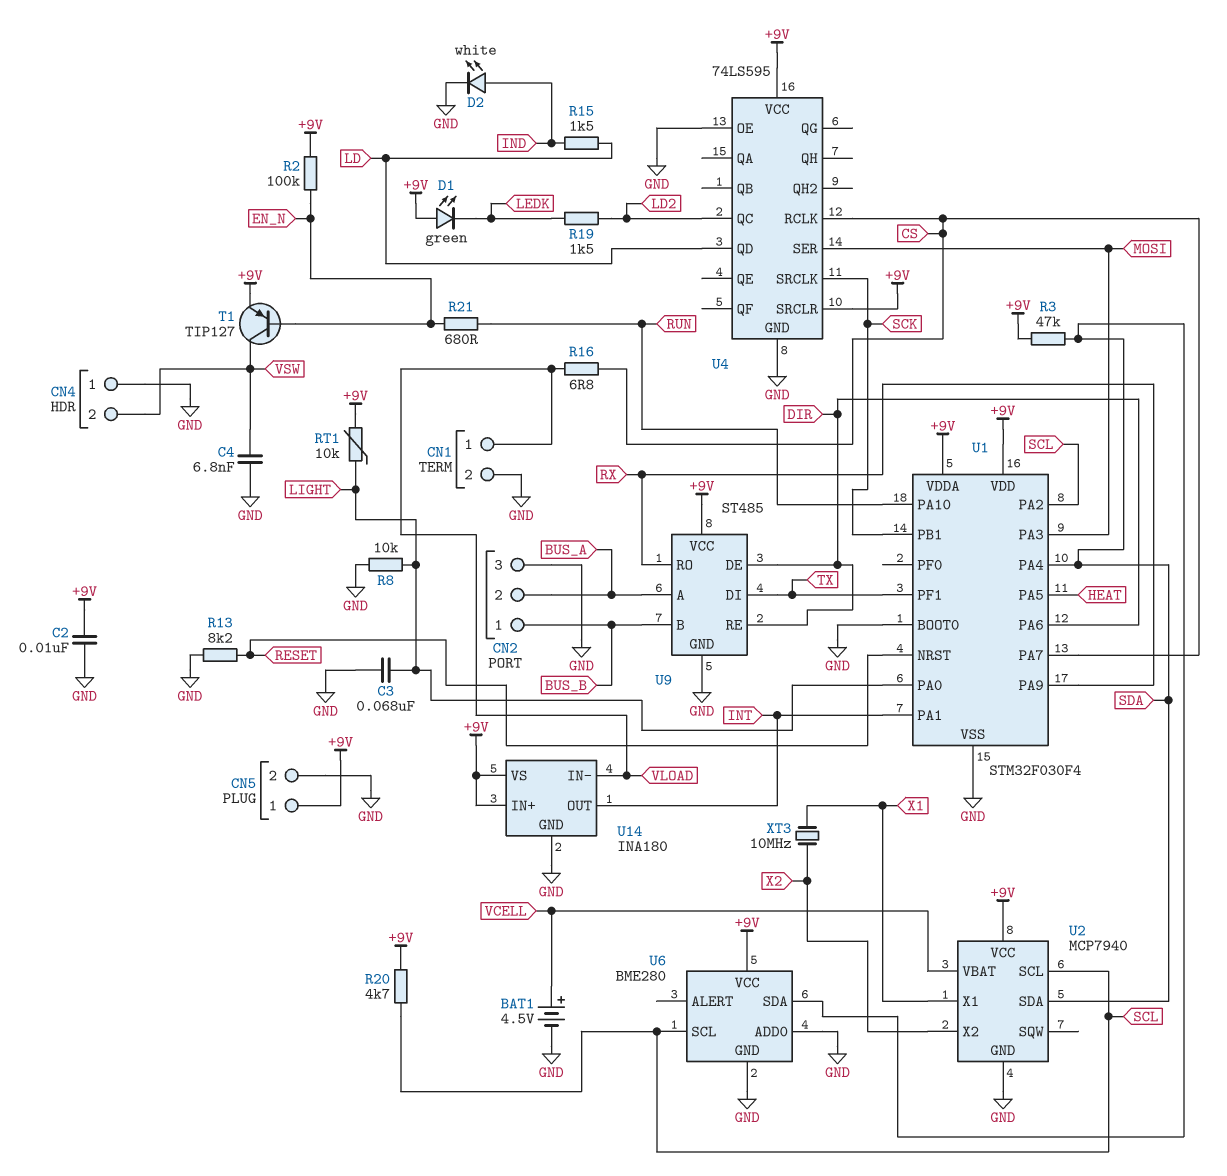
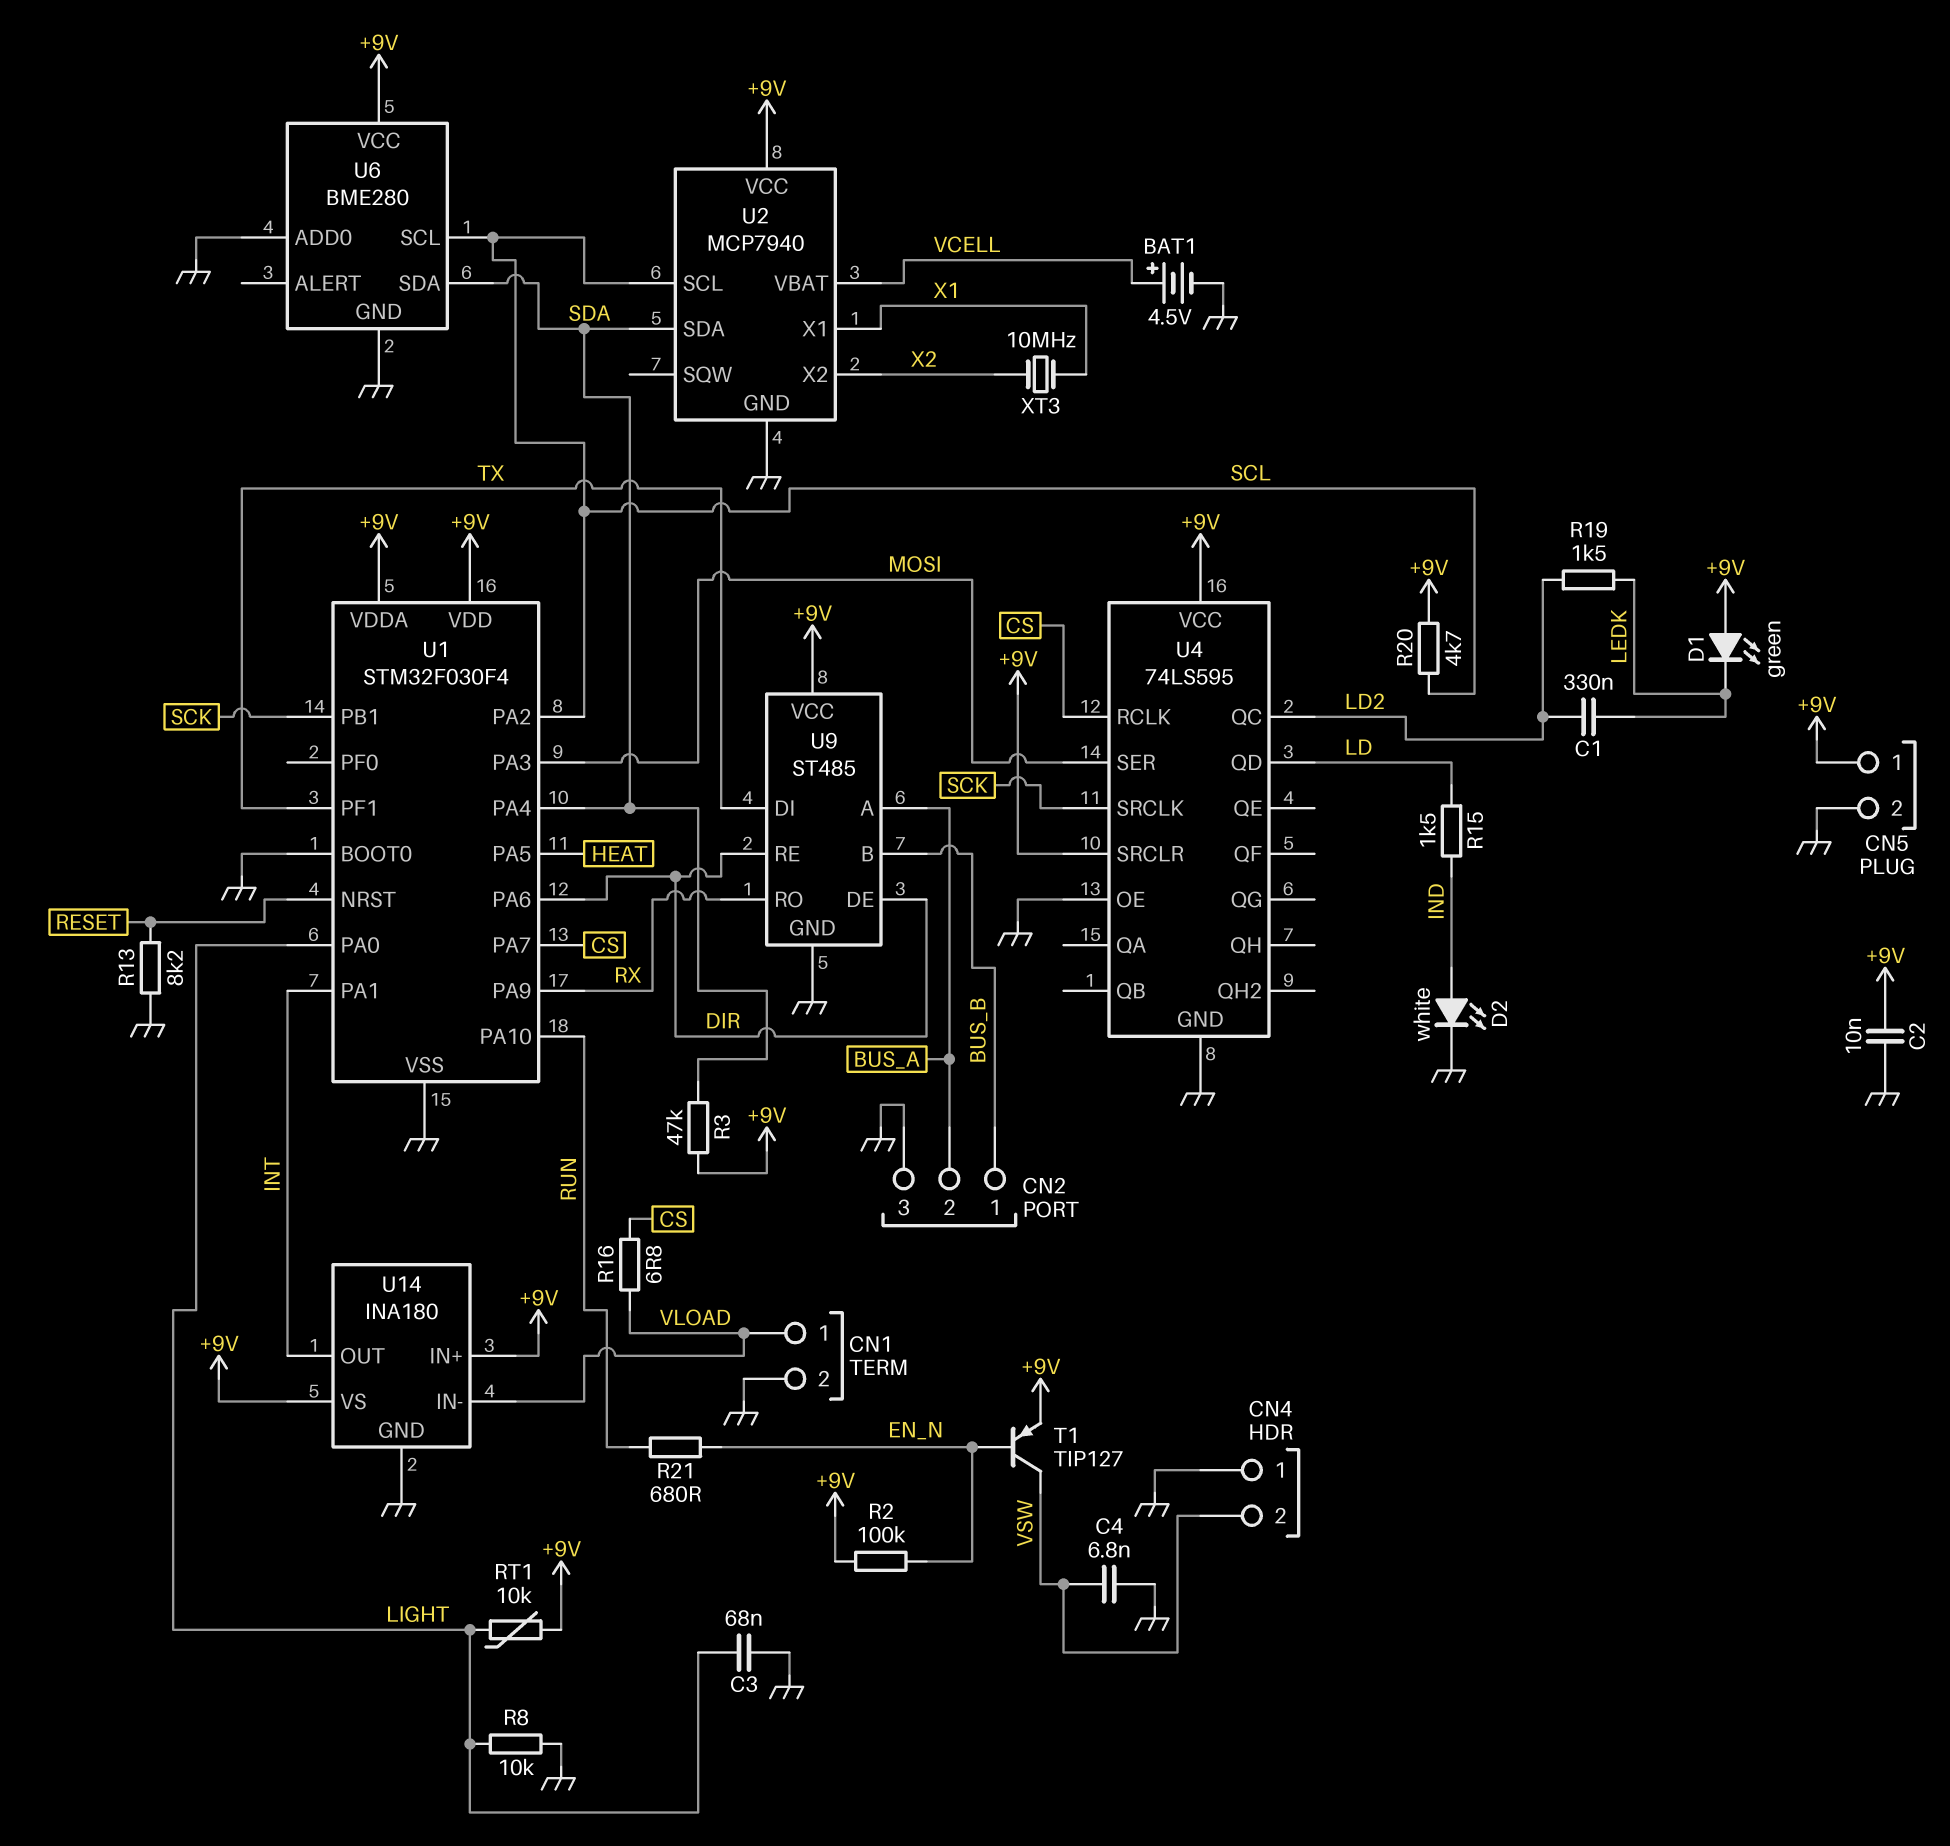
C1: none -> 330nF (LD2, LEDK)

